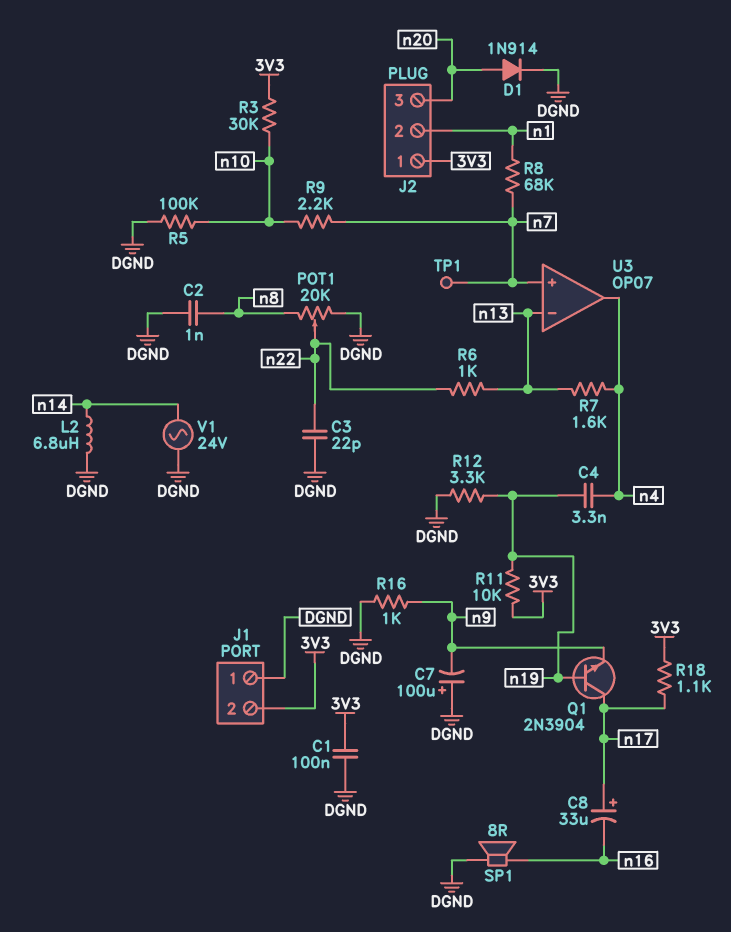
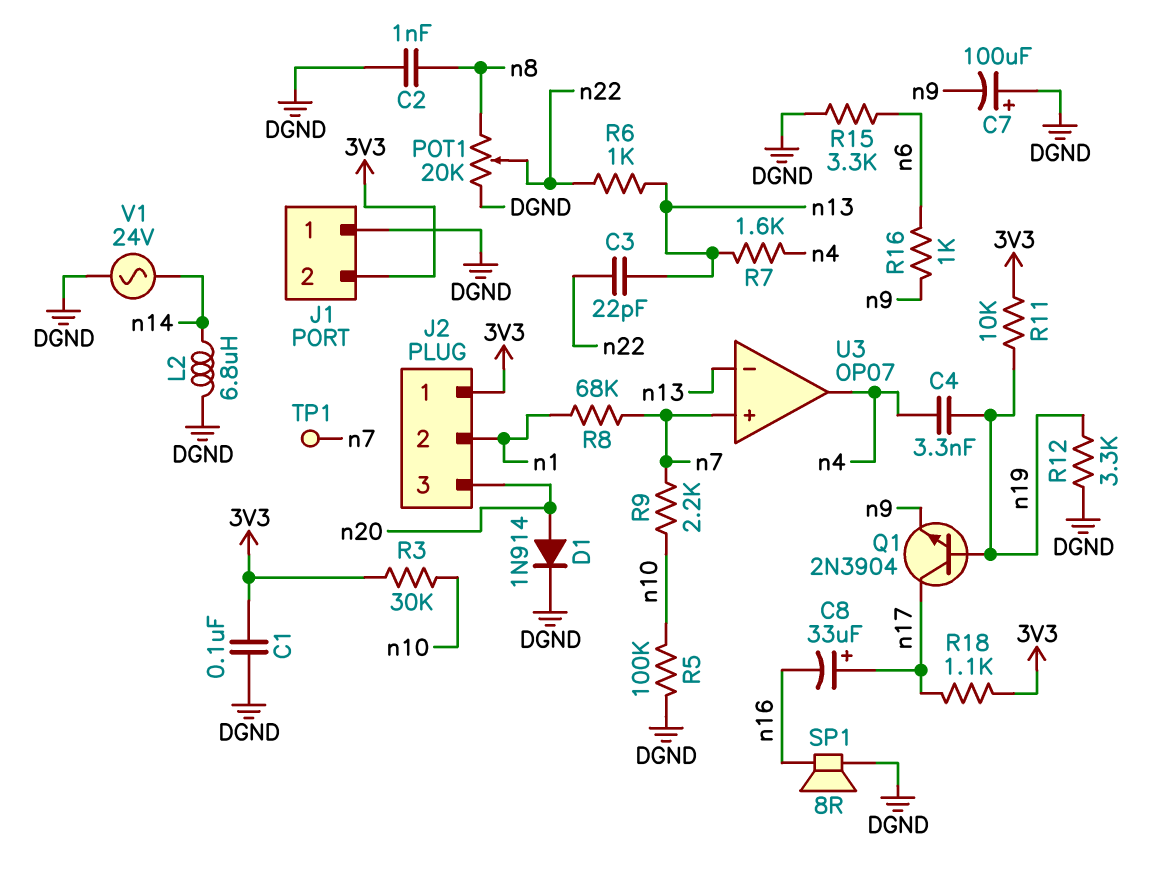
C3: 22pF (DGND, n22) -> 22pF (n13, n22)
R15: none -> 3.3k (DGND, n6)
R16: 1k (DGND, n9) -> 1k (n6, n9)

